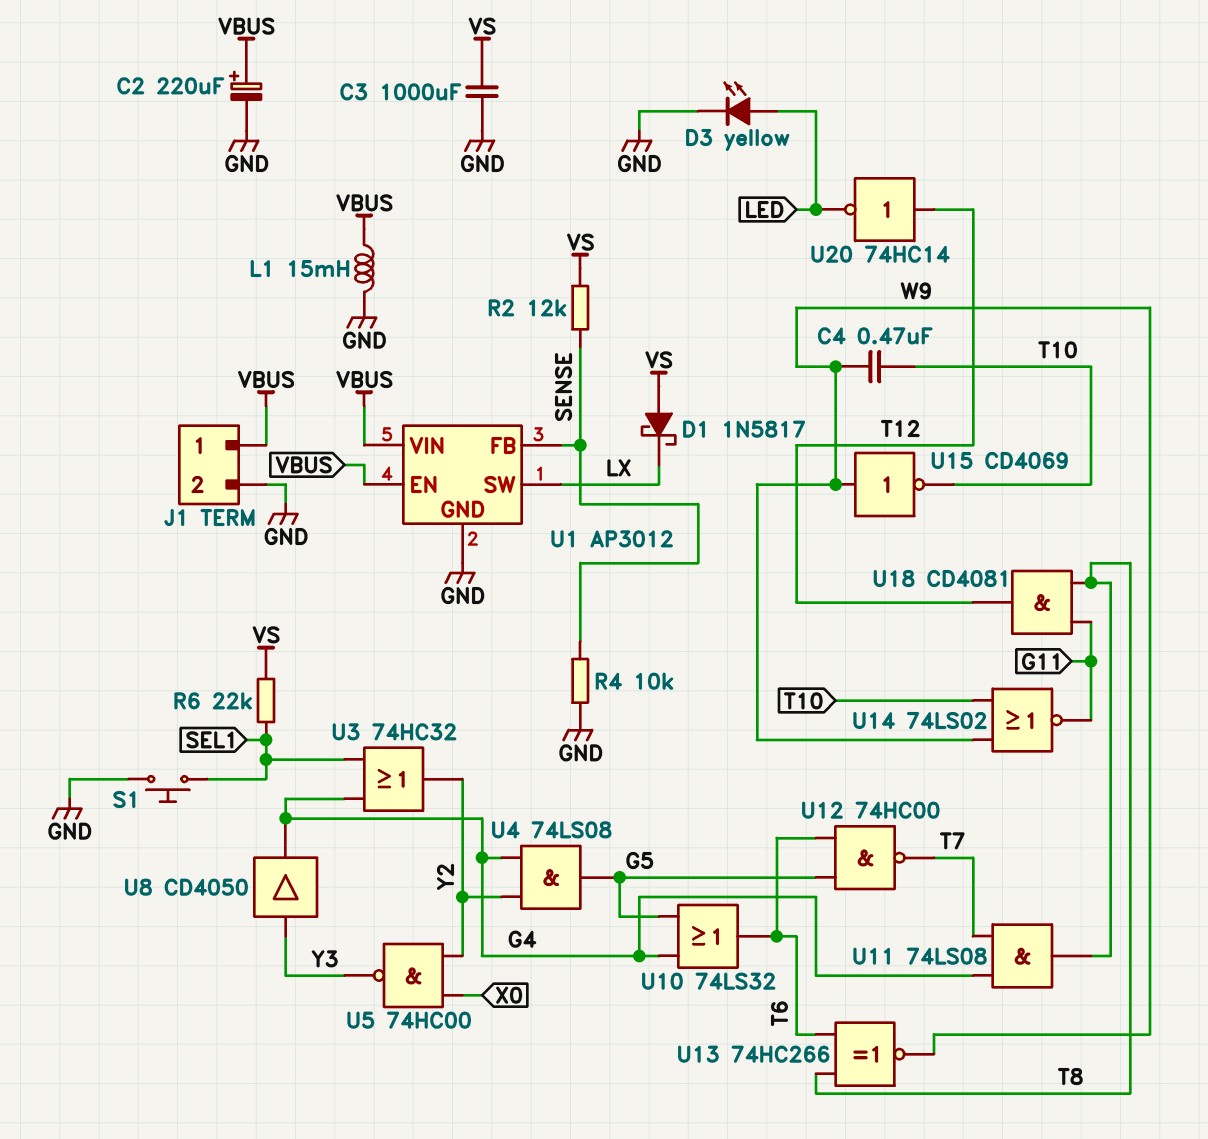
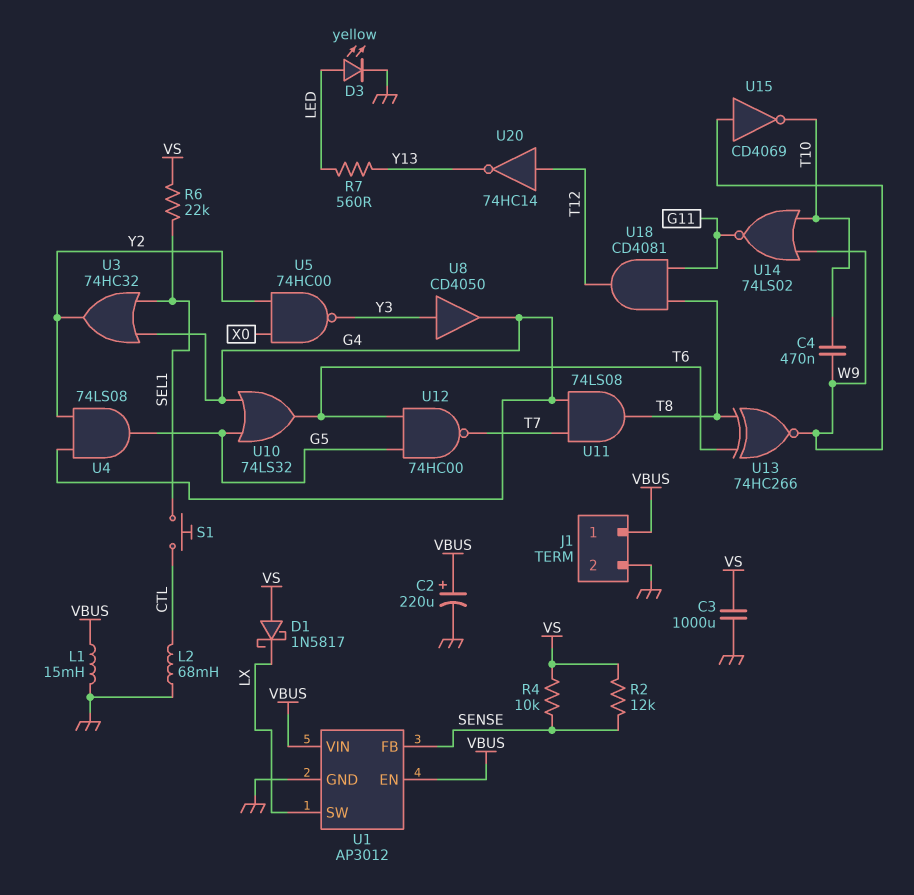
L2: none -> 68mH (CTL, GND)
R4: 10k (GND, SENSE) -> 10k (SENSE, VS)
R7: none -> 560 (LED, Y13)
S1: button (GND, SEL1) -> button (CTL, SEL1)
U20: NOT 74HC14 (in T12, out LED) -> NOT 74HC14 (in T12, out Y13)

